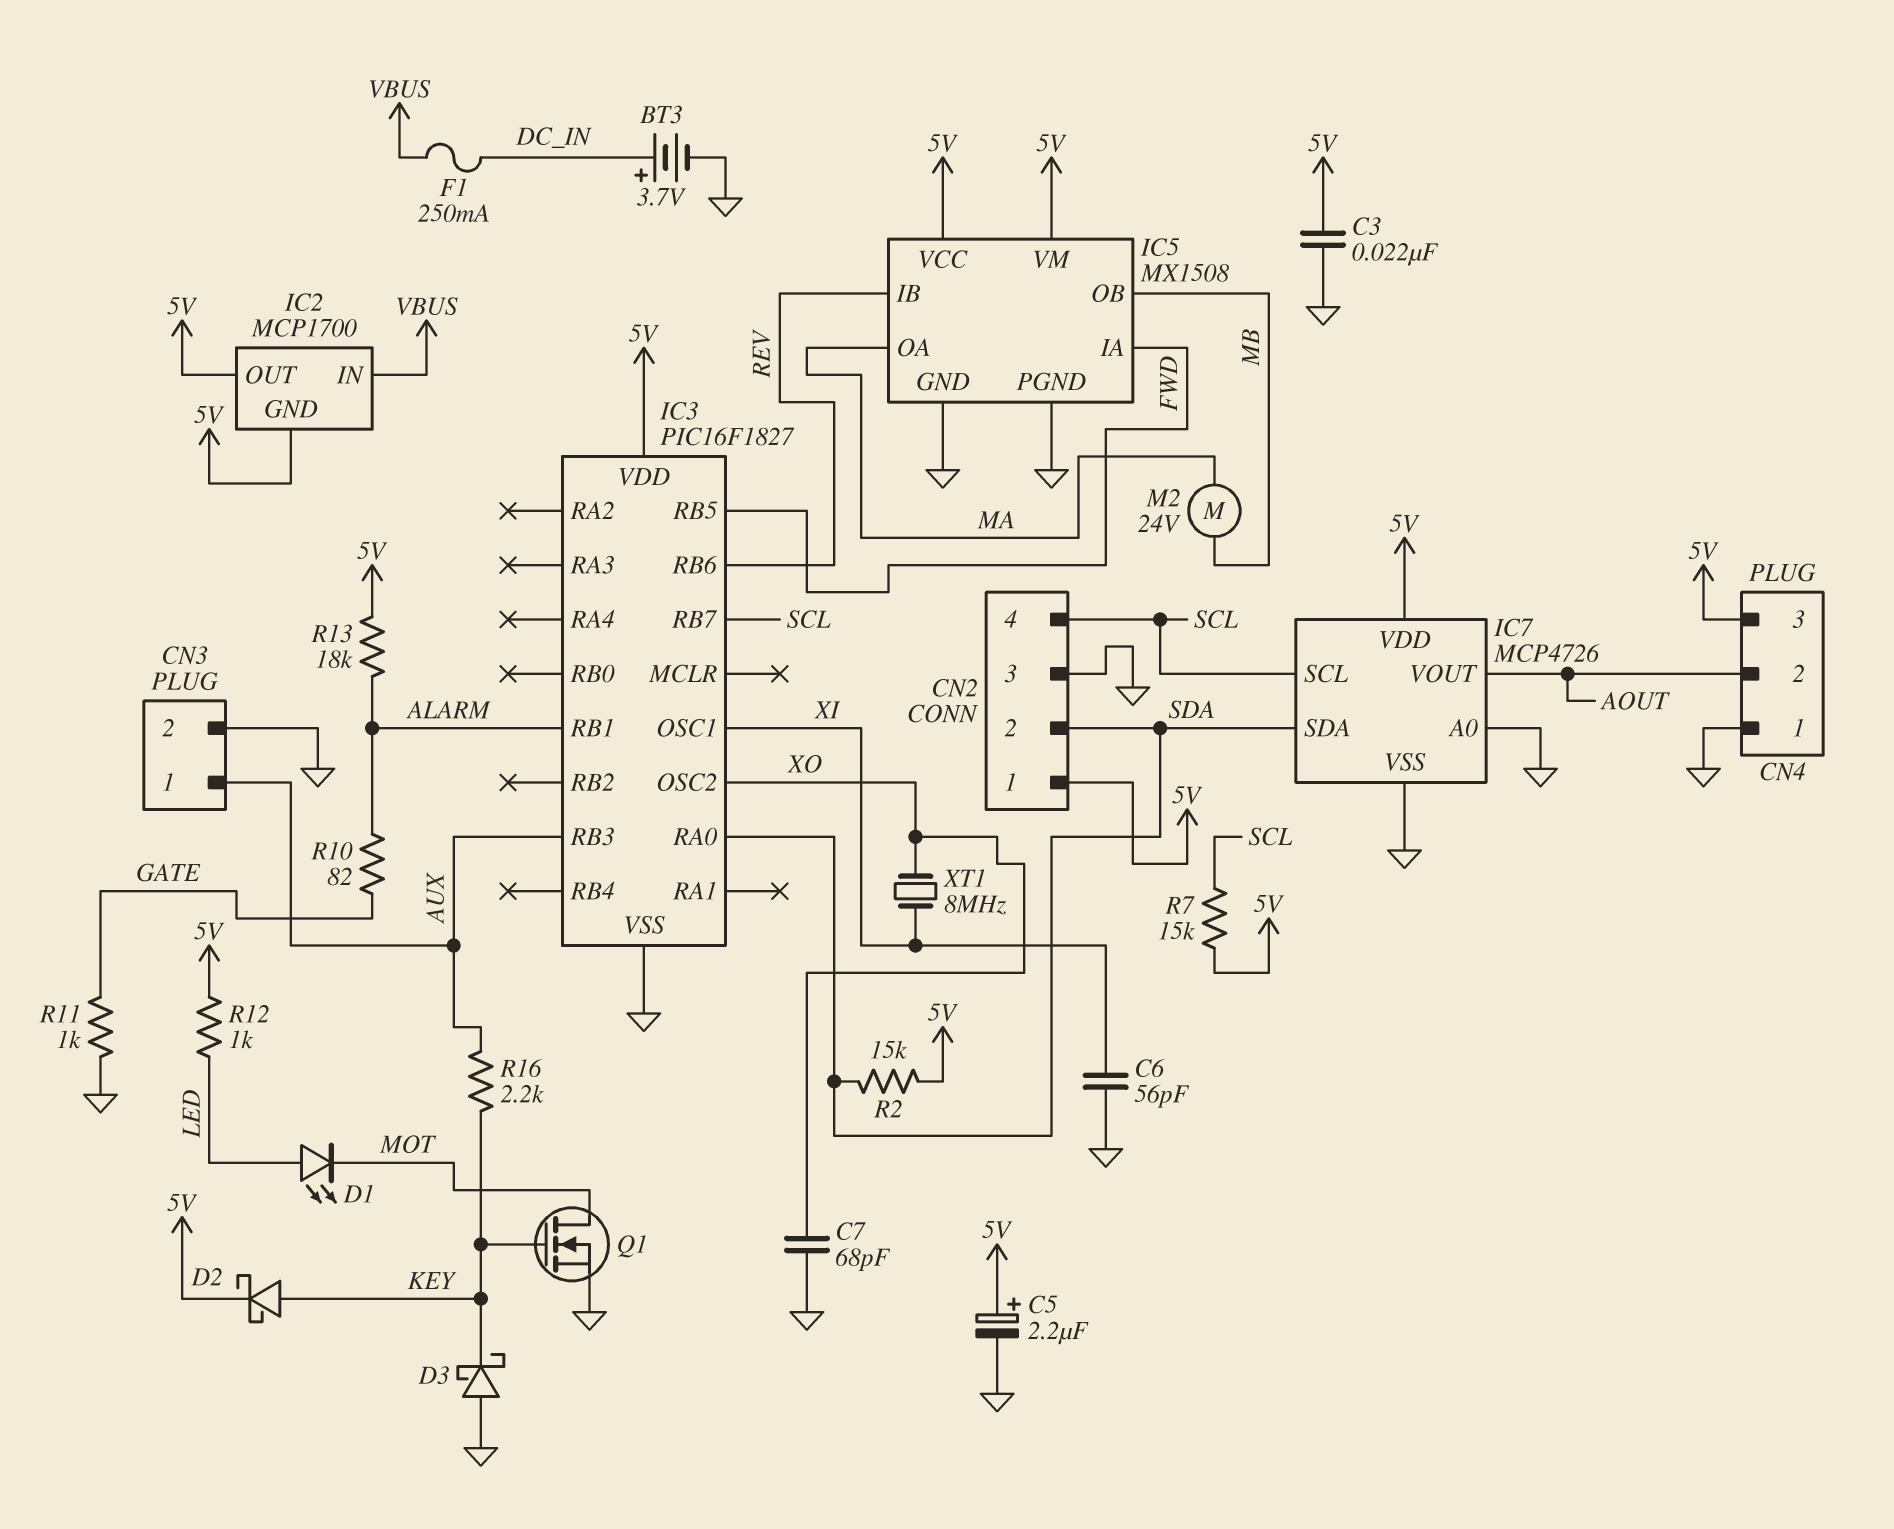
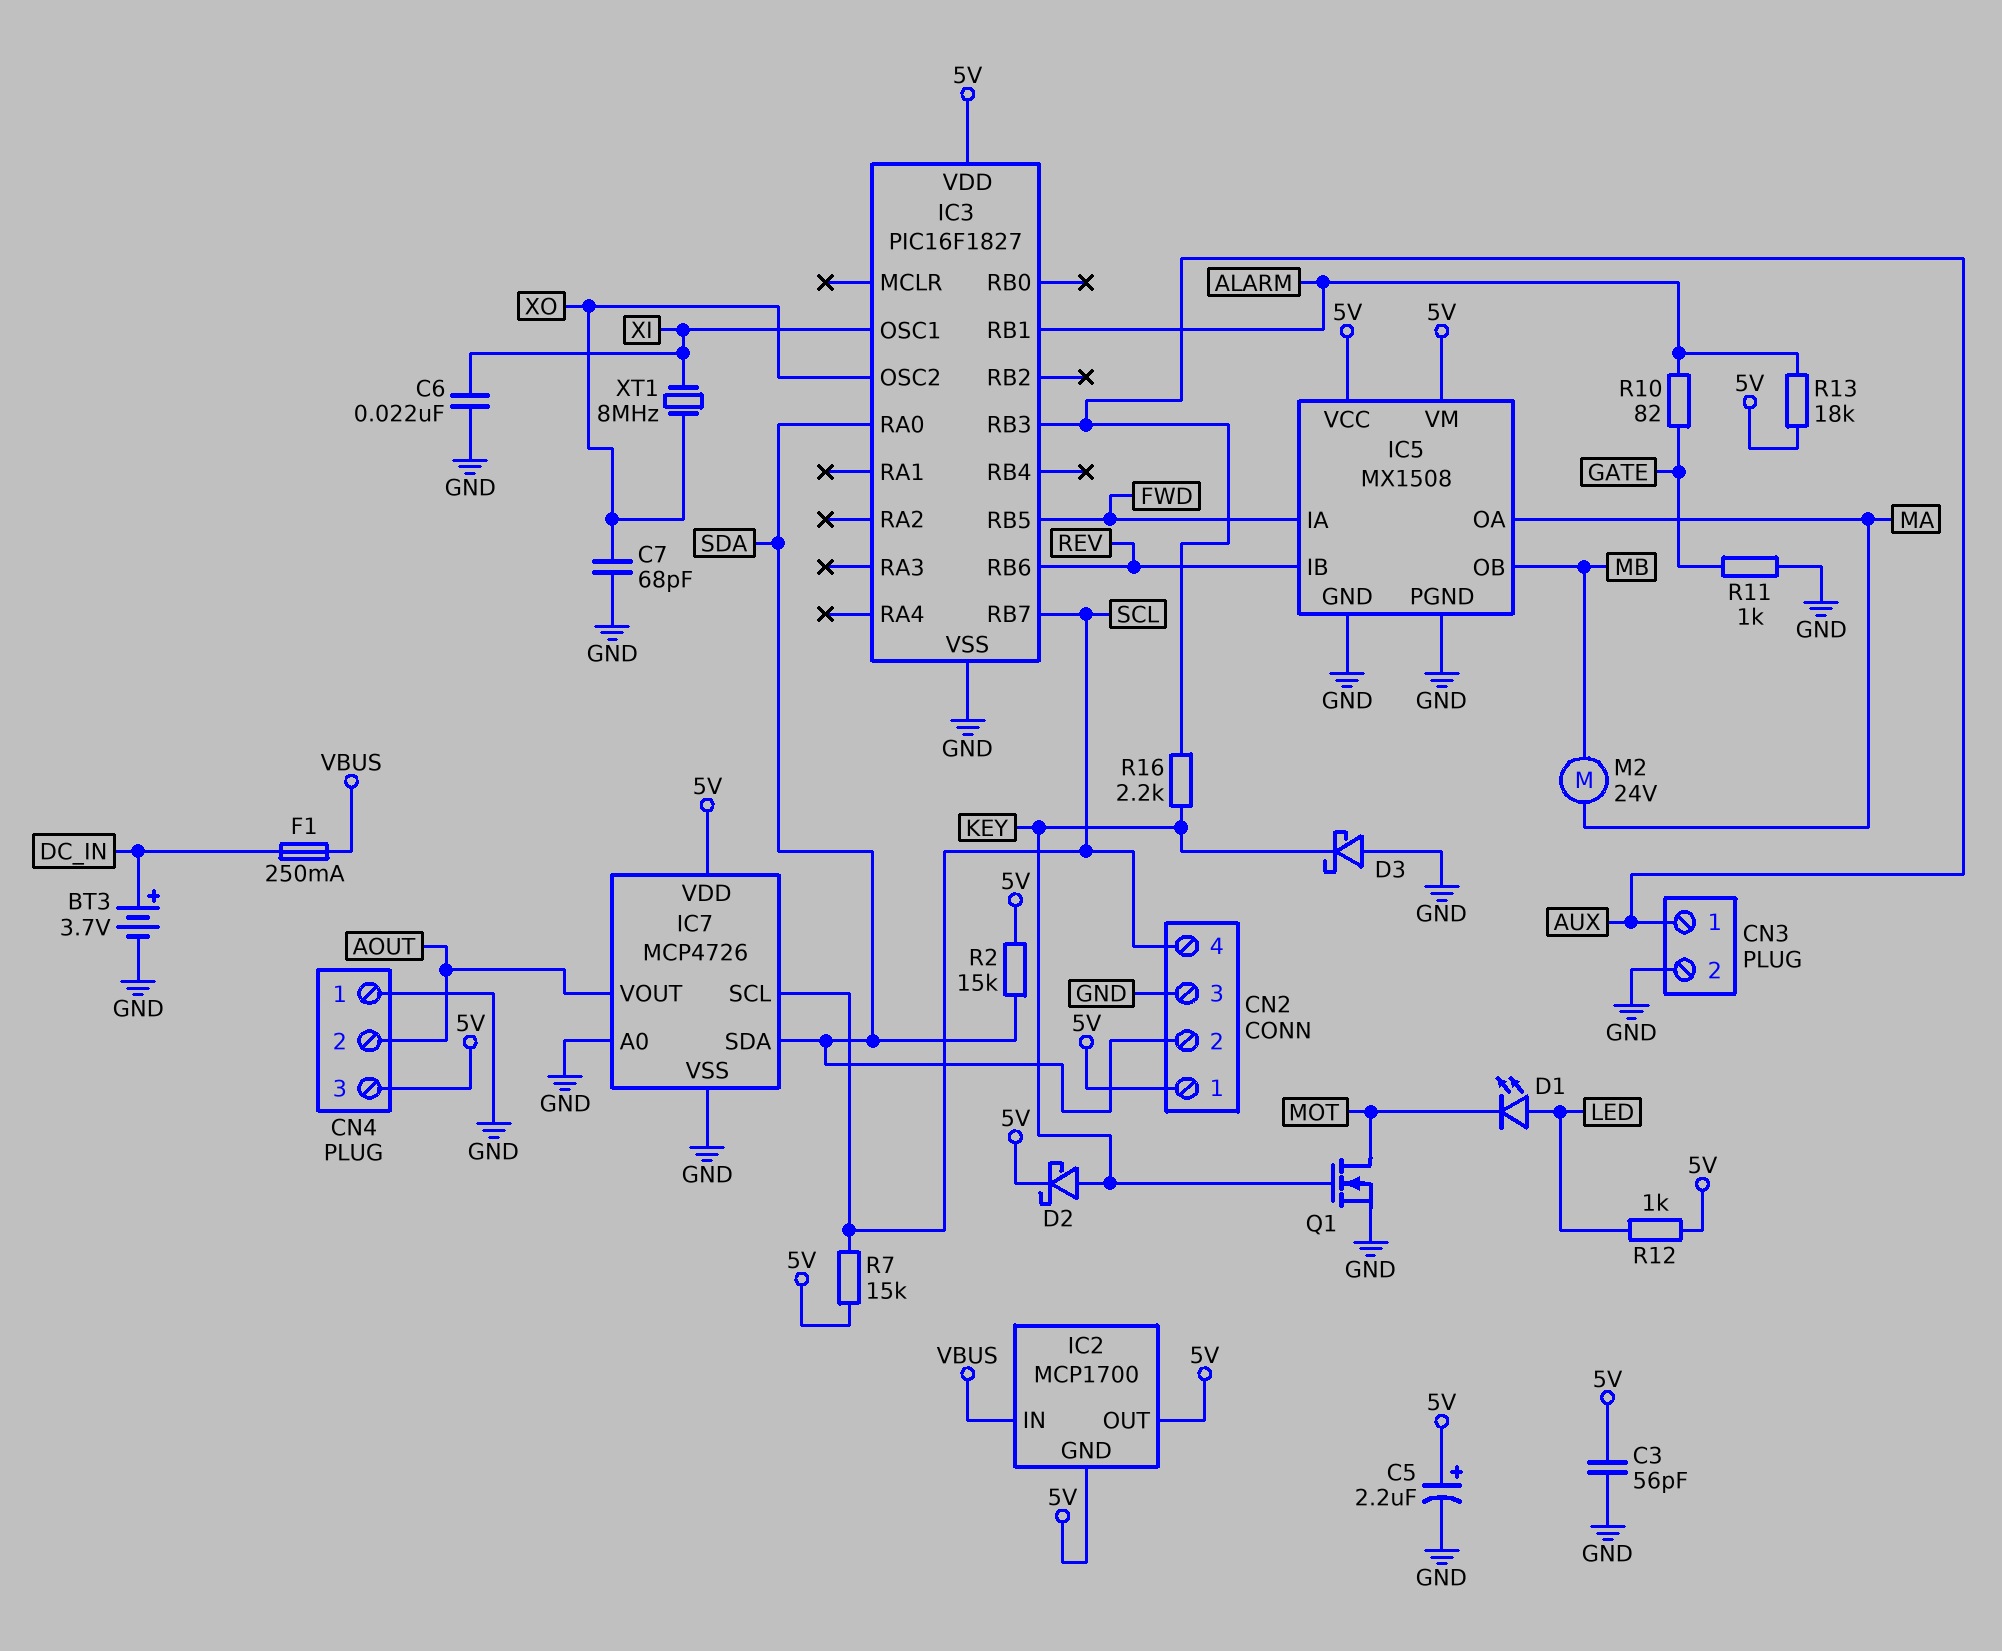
C3: 22nF (5V, GND) -> 56pF (5V, GND)
C6: 56pF (GND, XI) -> 22nF (GND, XI)

